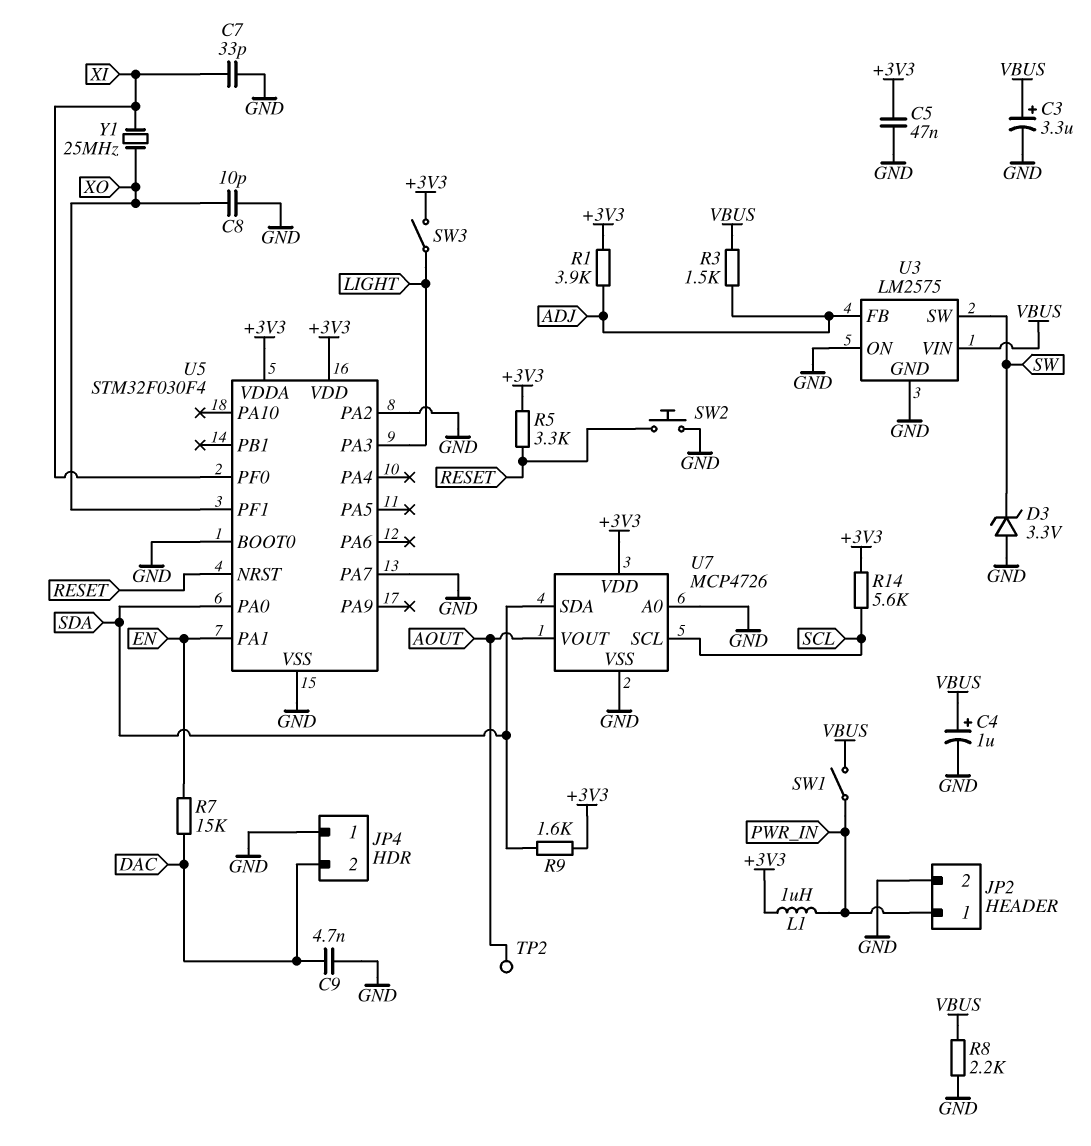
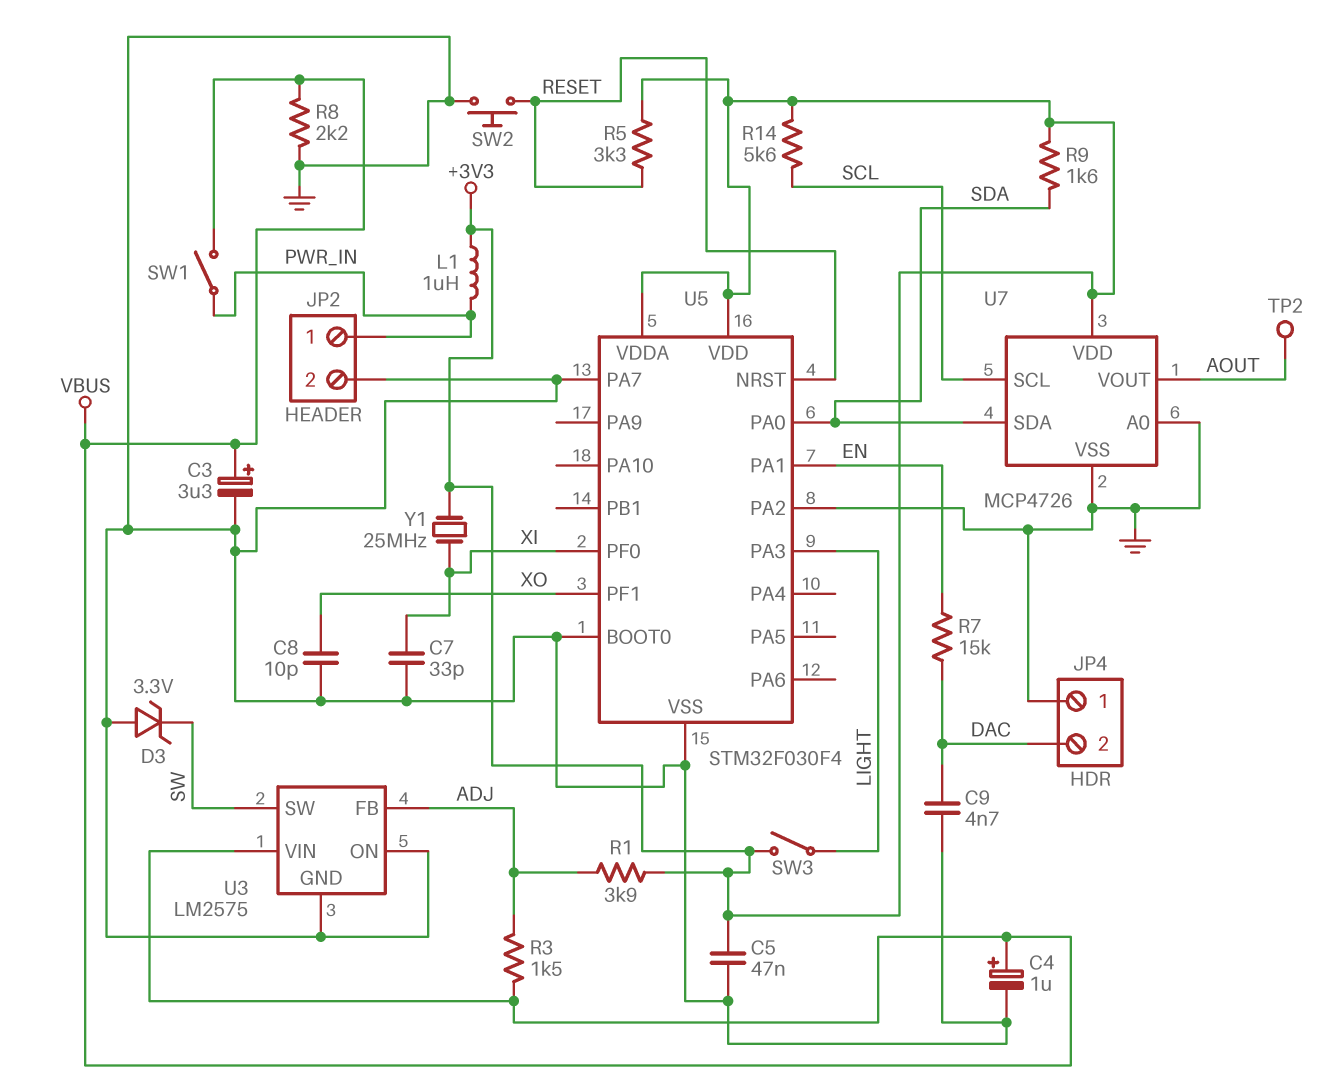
Y1: 25MHz (XI, XO) -> 25MHz (+3V3, XI)

